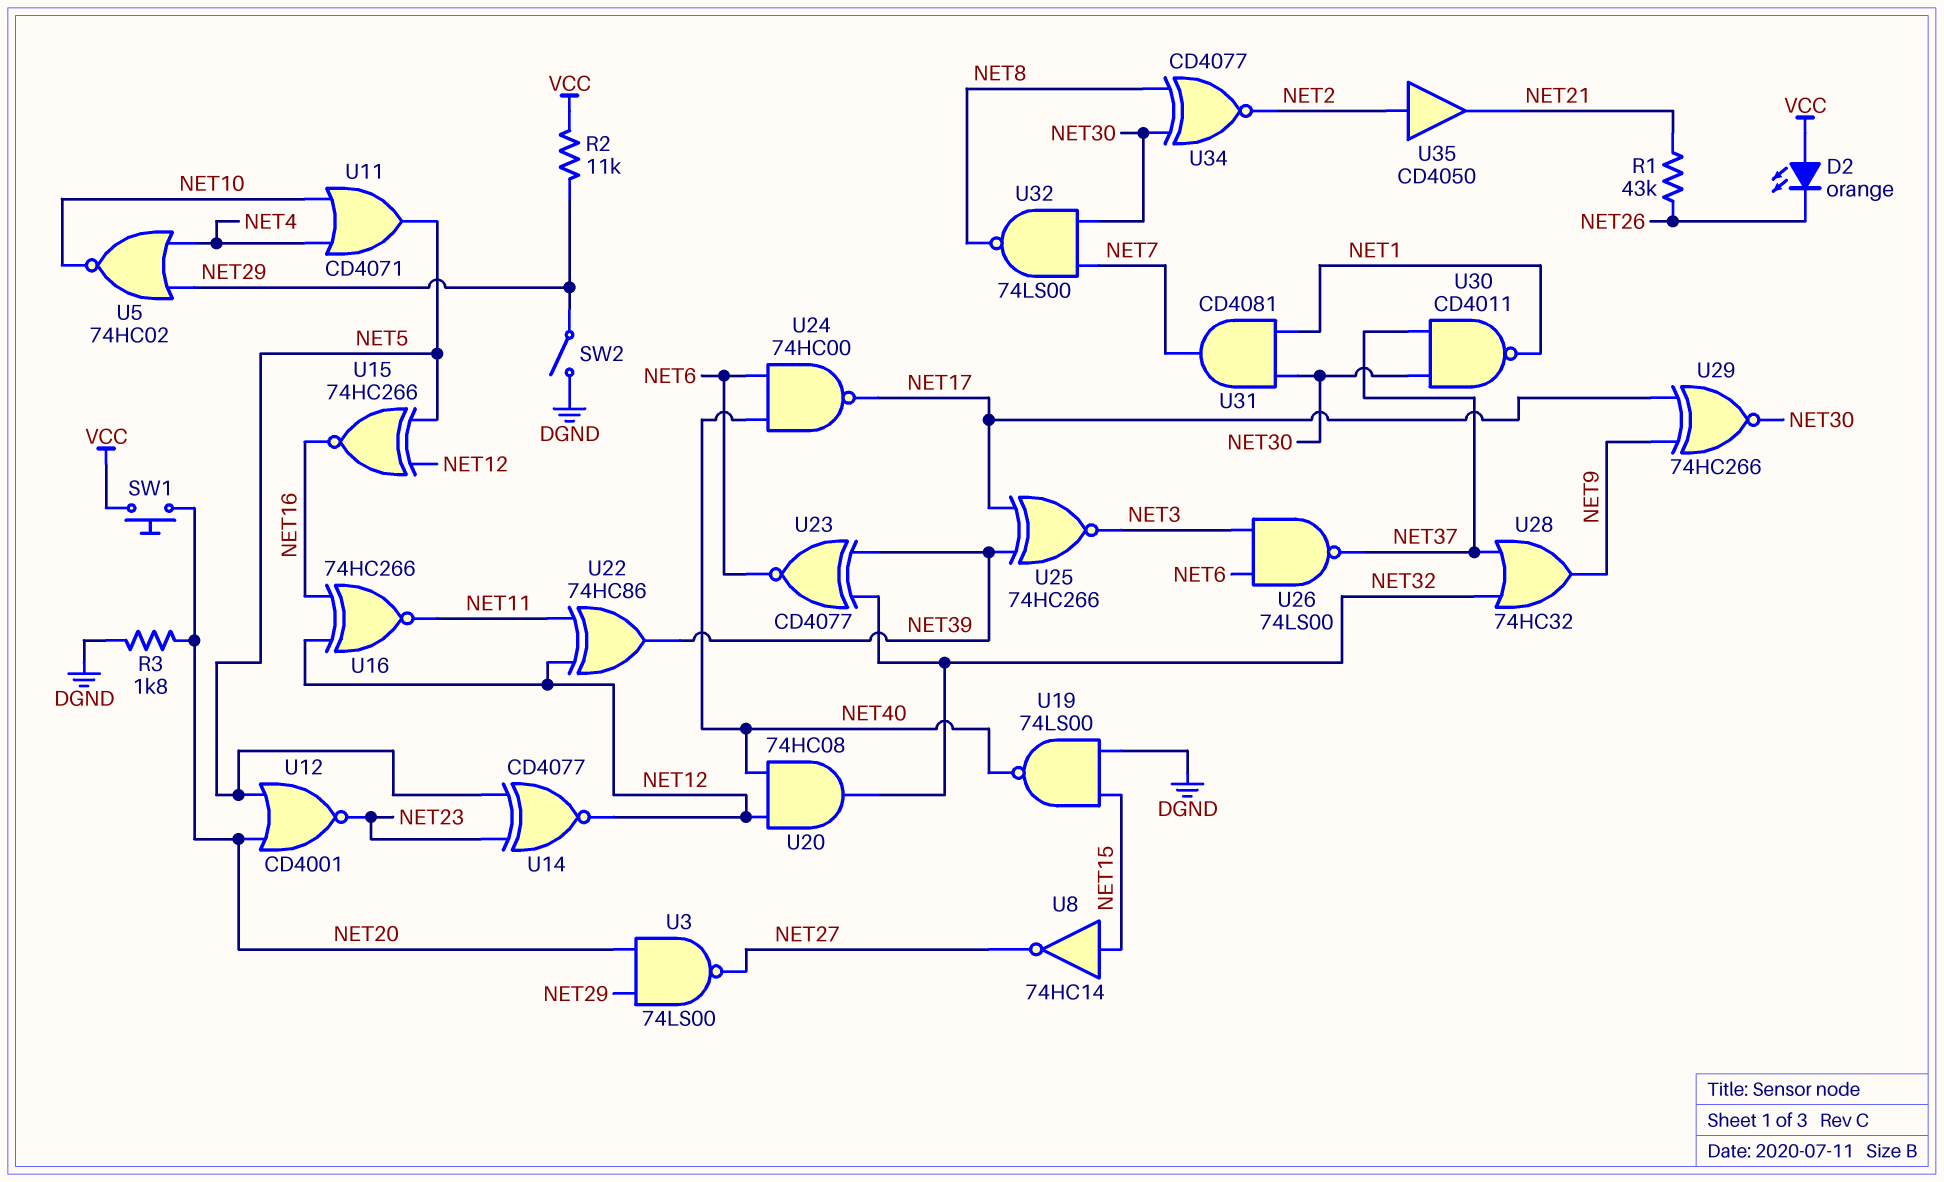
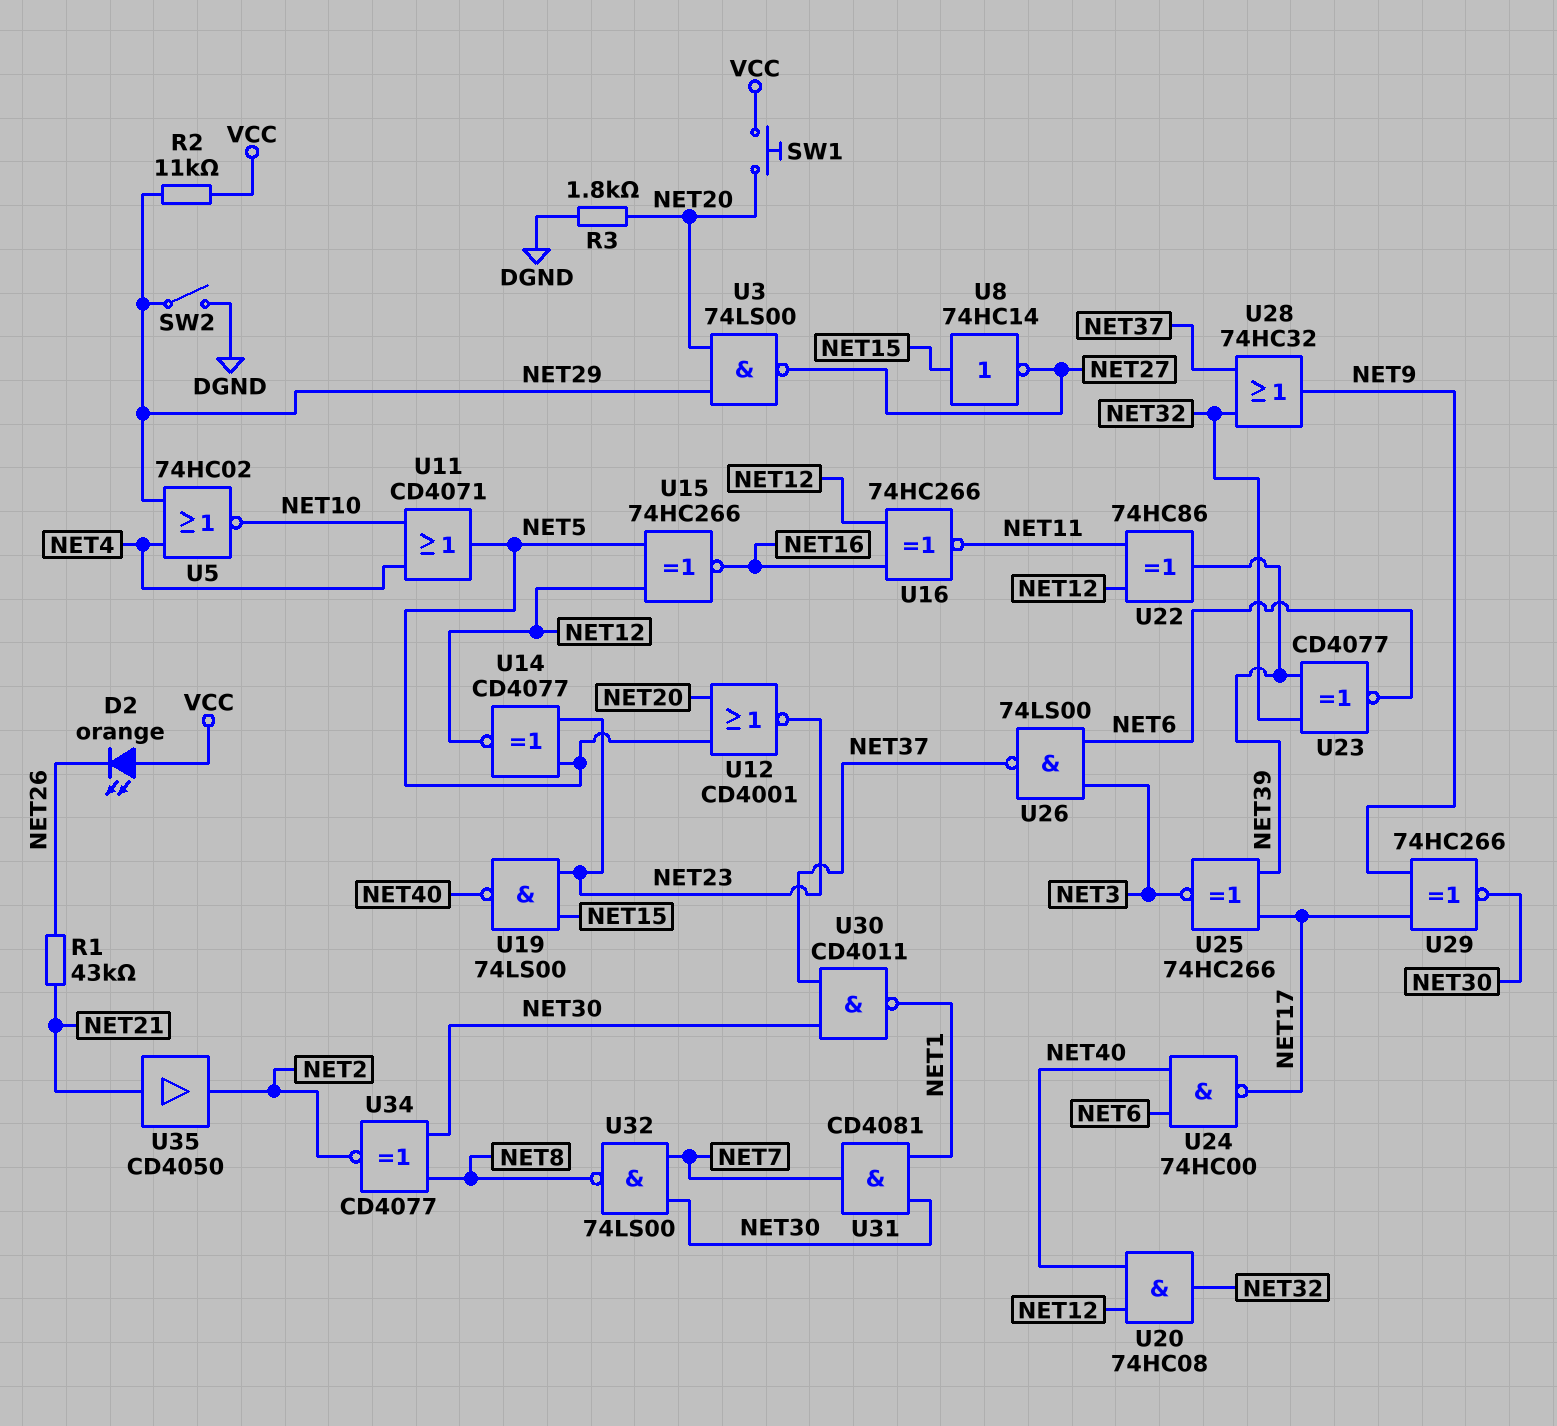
U19: NAND 74LS00 (in DGND, in NET15, out NET40) -> NAND 74LS00 (in NET15, in NET23, out NET40)
U35: buffer CD4050 (in NET2, out NET21) -> buffer CD4050 (in NET21, out NET2)

